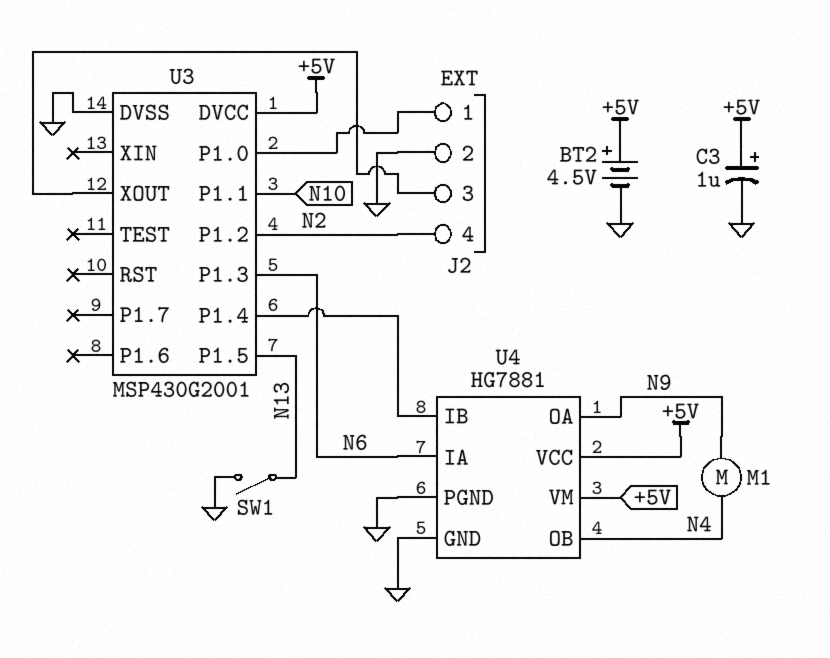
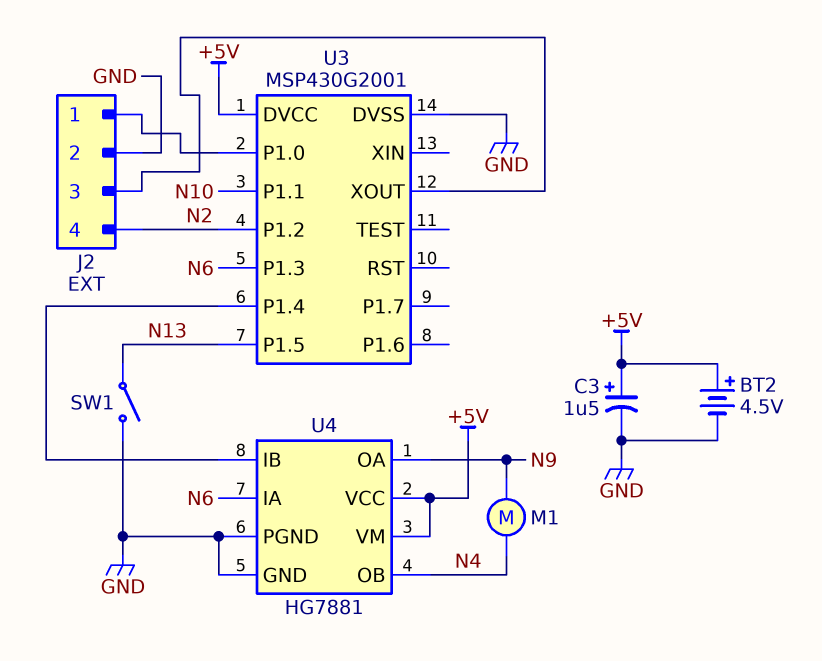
C3: 1uF (plus +5V, minus GND) -> 1.5uF (plus +5V, minus GND)

